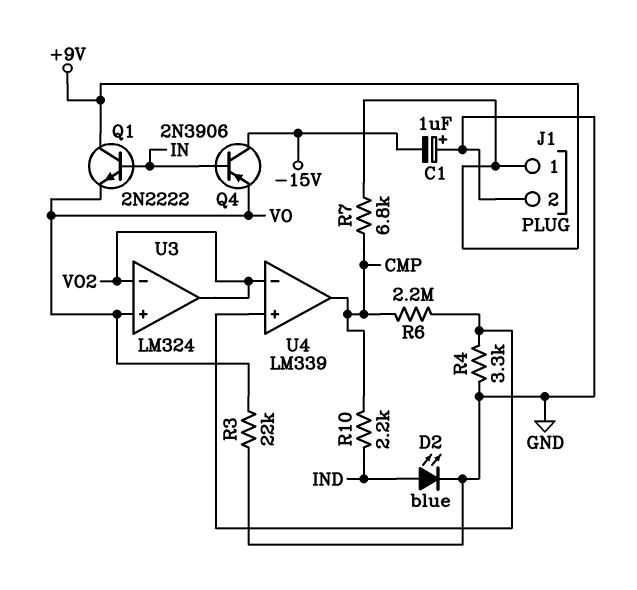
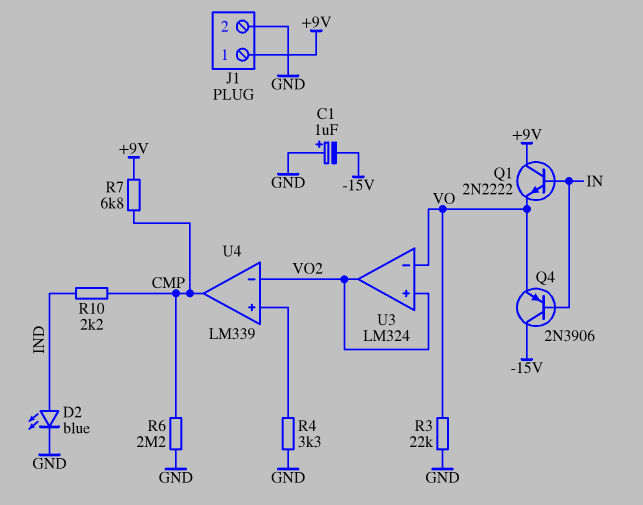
R6: 2.2M (CMP, U4/in+) -> 2.2M (CMP, GND)
U3 pin in+: VO -> VO2
U3 pin in-: VO2 -> VO

